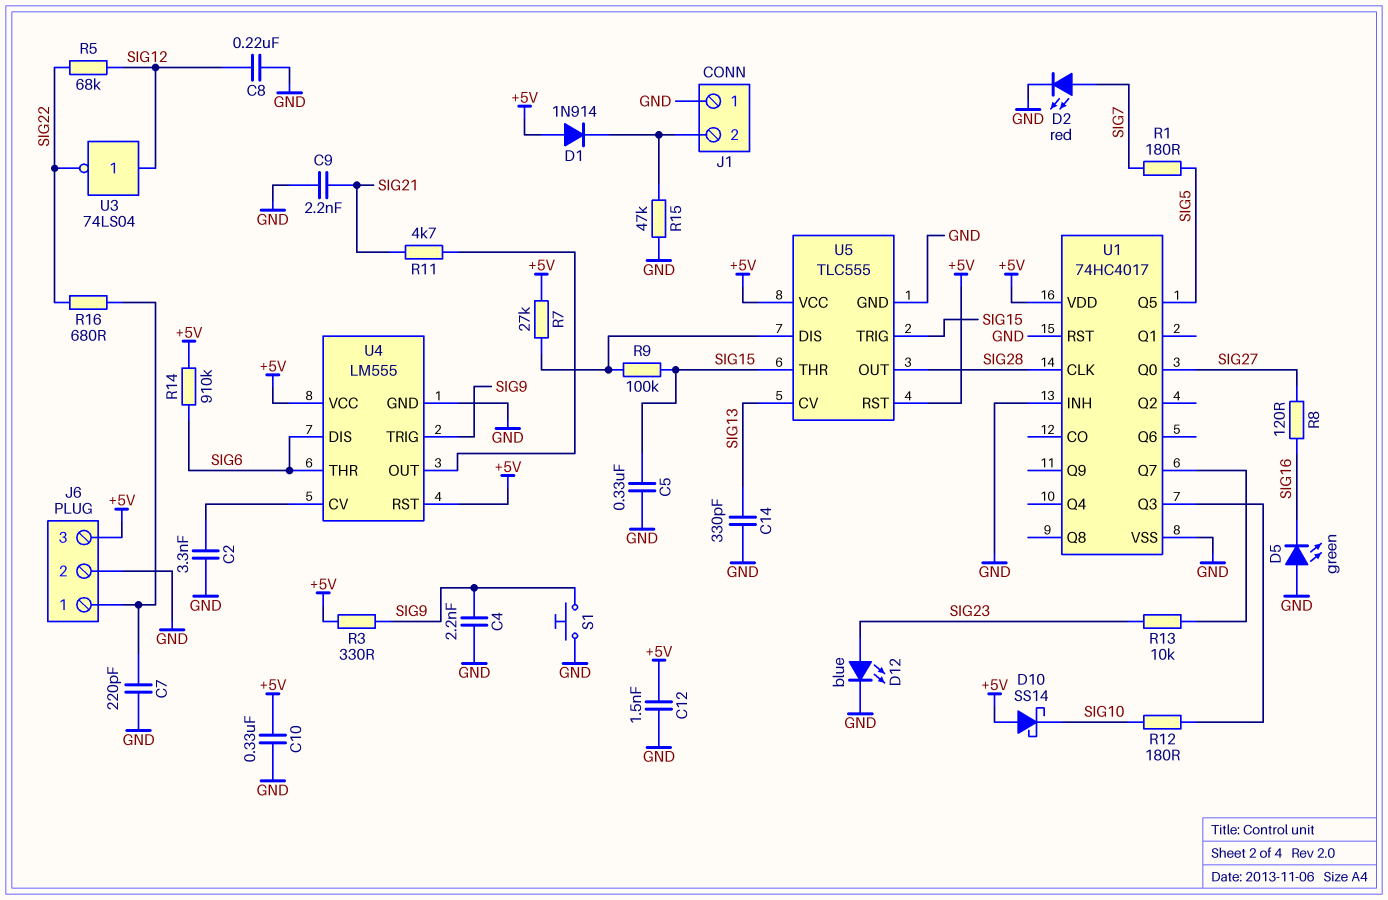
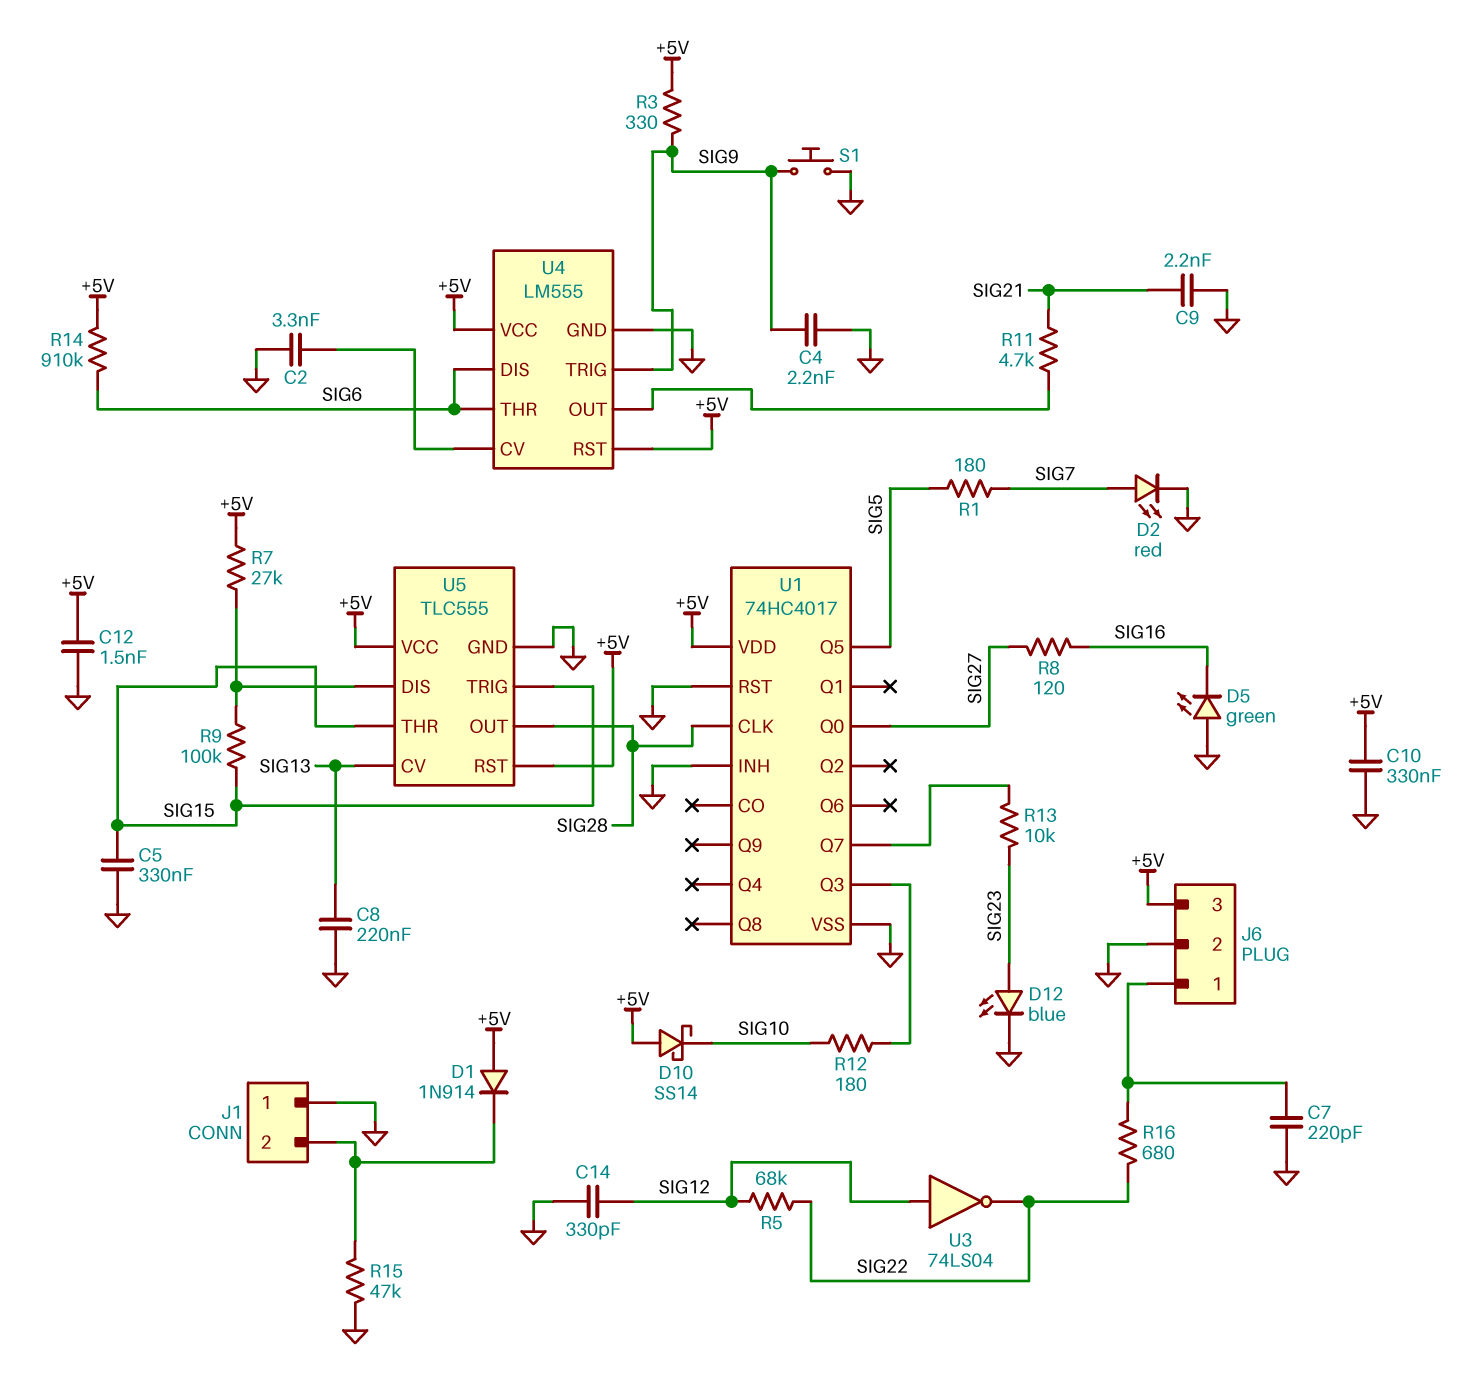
C8: 220nF (GND, SIG12) -> 220nF (GND, SIG13)
C14: 330pF (GND, SIG13) -> 330pF (GND, SIG12)

